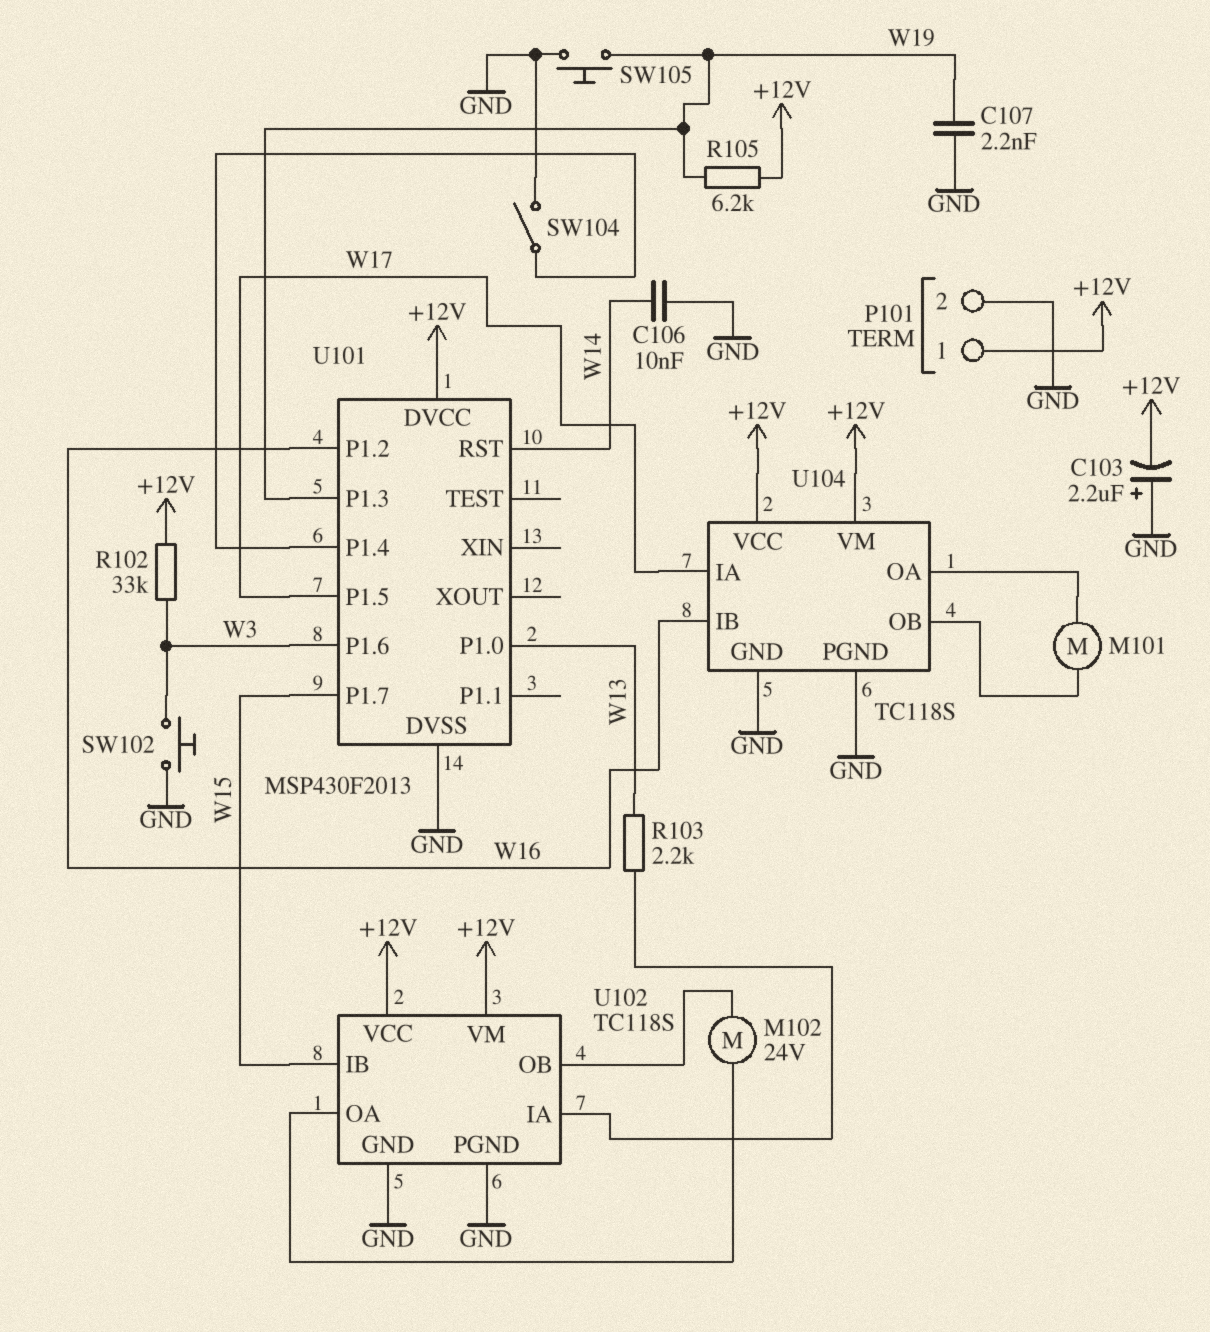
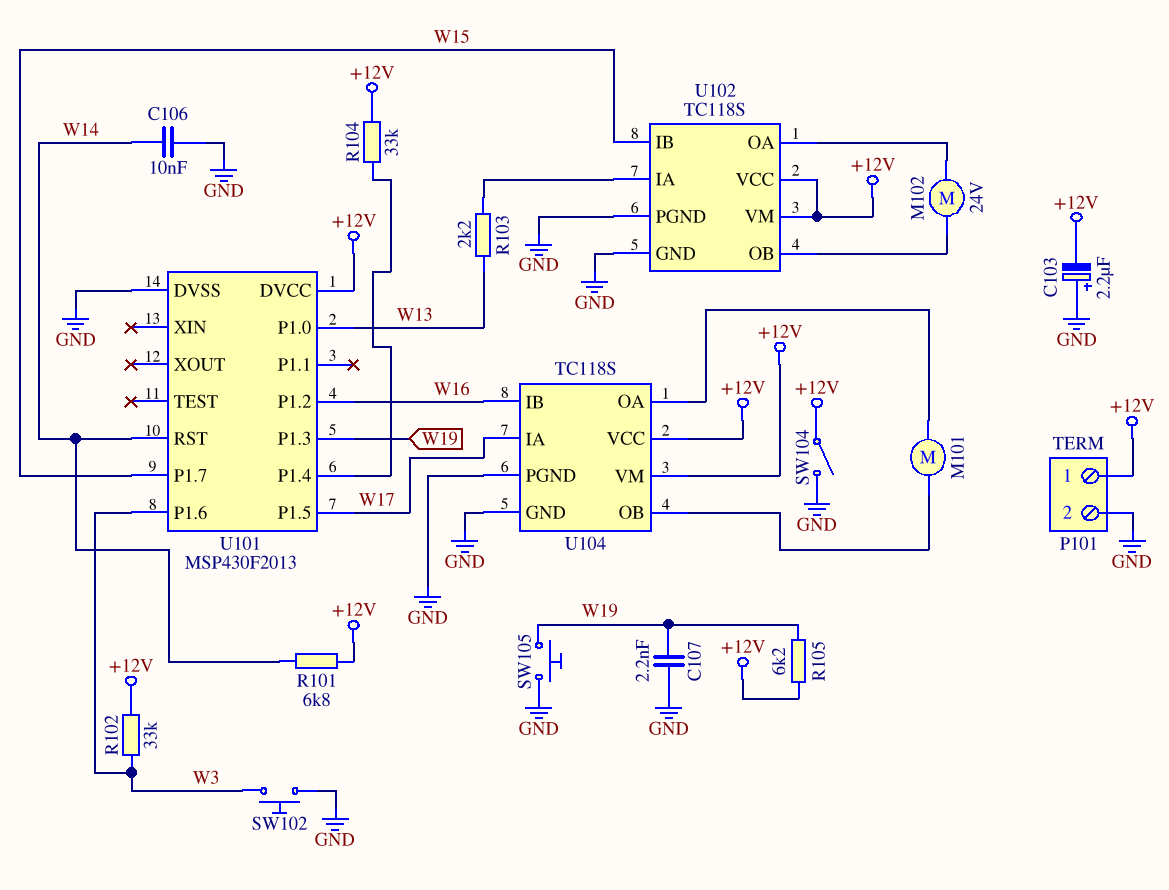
R101: none -> 6.8k (+12V, W14)
R104: none -> 33k (+12V, U101/P1.4)
SW104: switch (GND, U101/P1.4) -> switch (+12V, GND)

